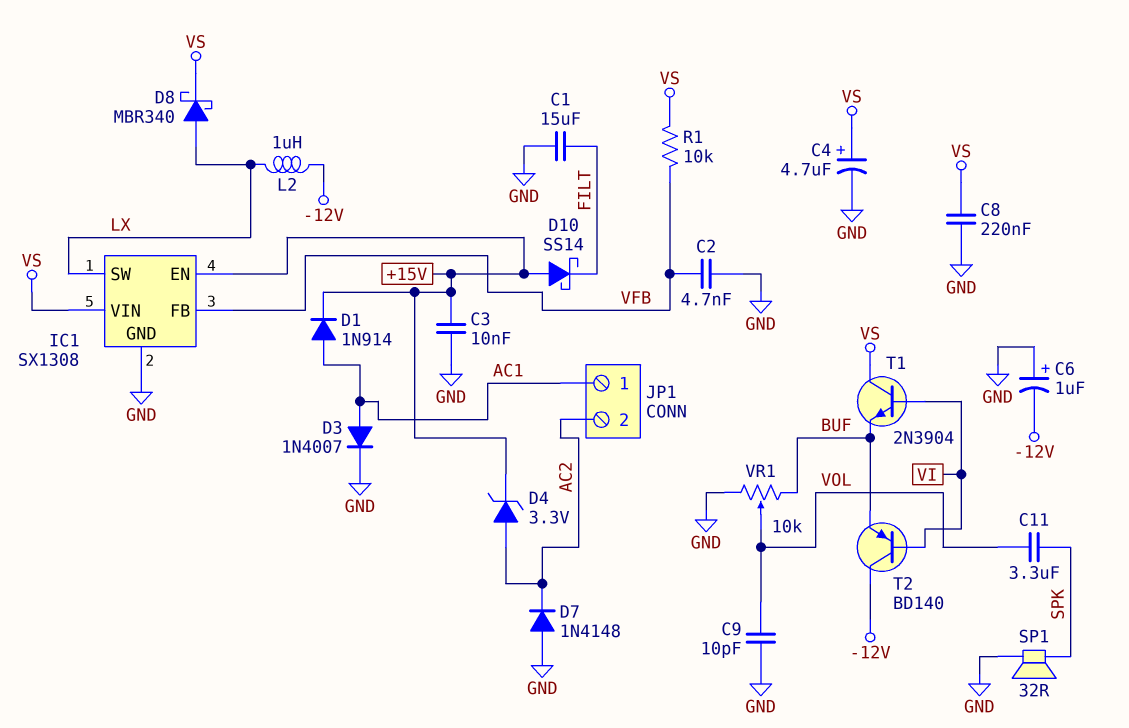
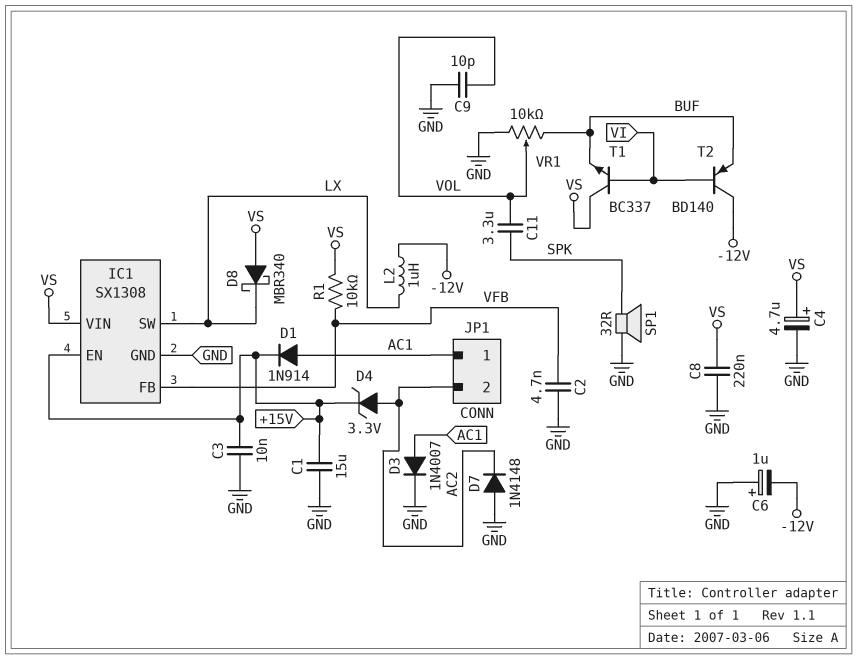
C1: 15uF (FILT, GND) -> 15uF (+15V, GND)
D8: schottky MBR340 (A LX, K VS) -> schottky MBR340 (A VS, K LX)
D10: schottky SS14 (A +15V, K FILT) -> none
T1: NPN 2N3904 (B VI, C VS, E BUF) -> NPN BC337 (B VI, C VS, E BUF)

